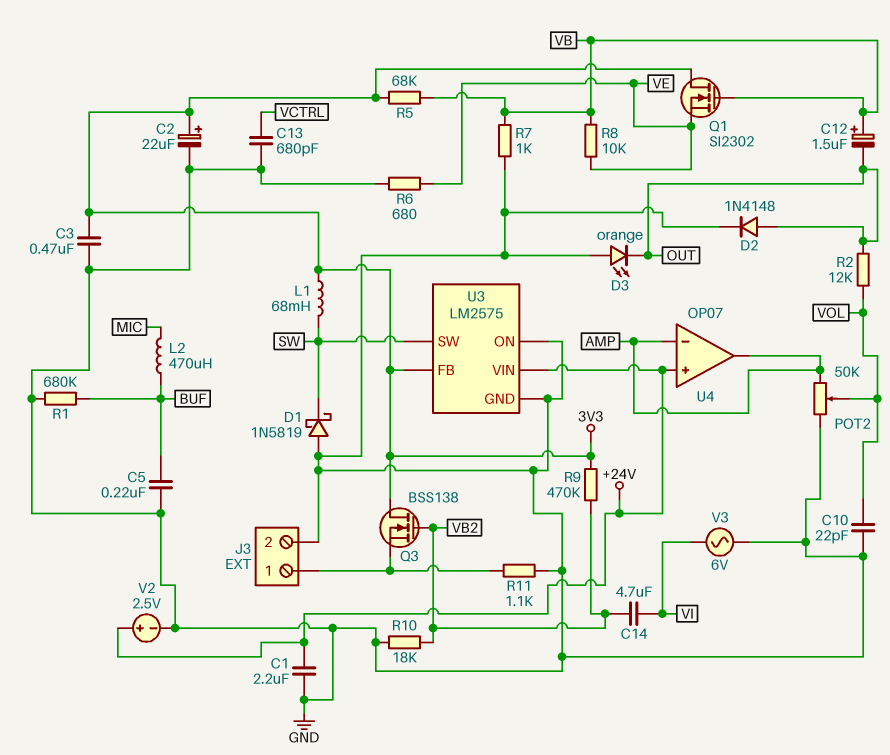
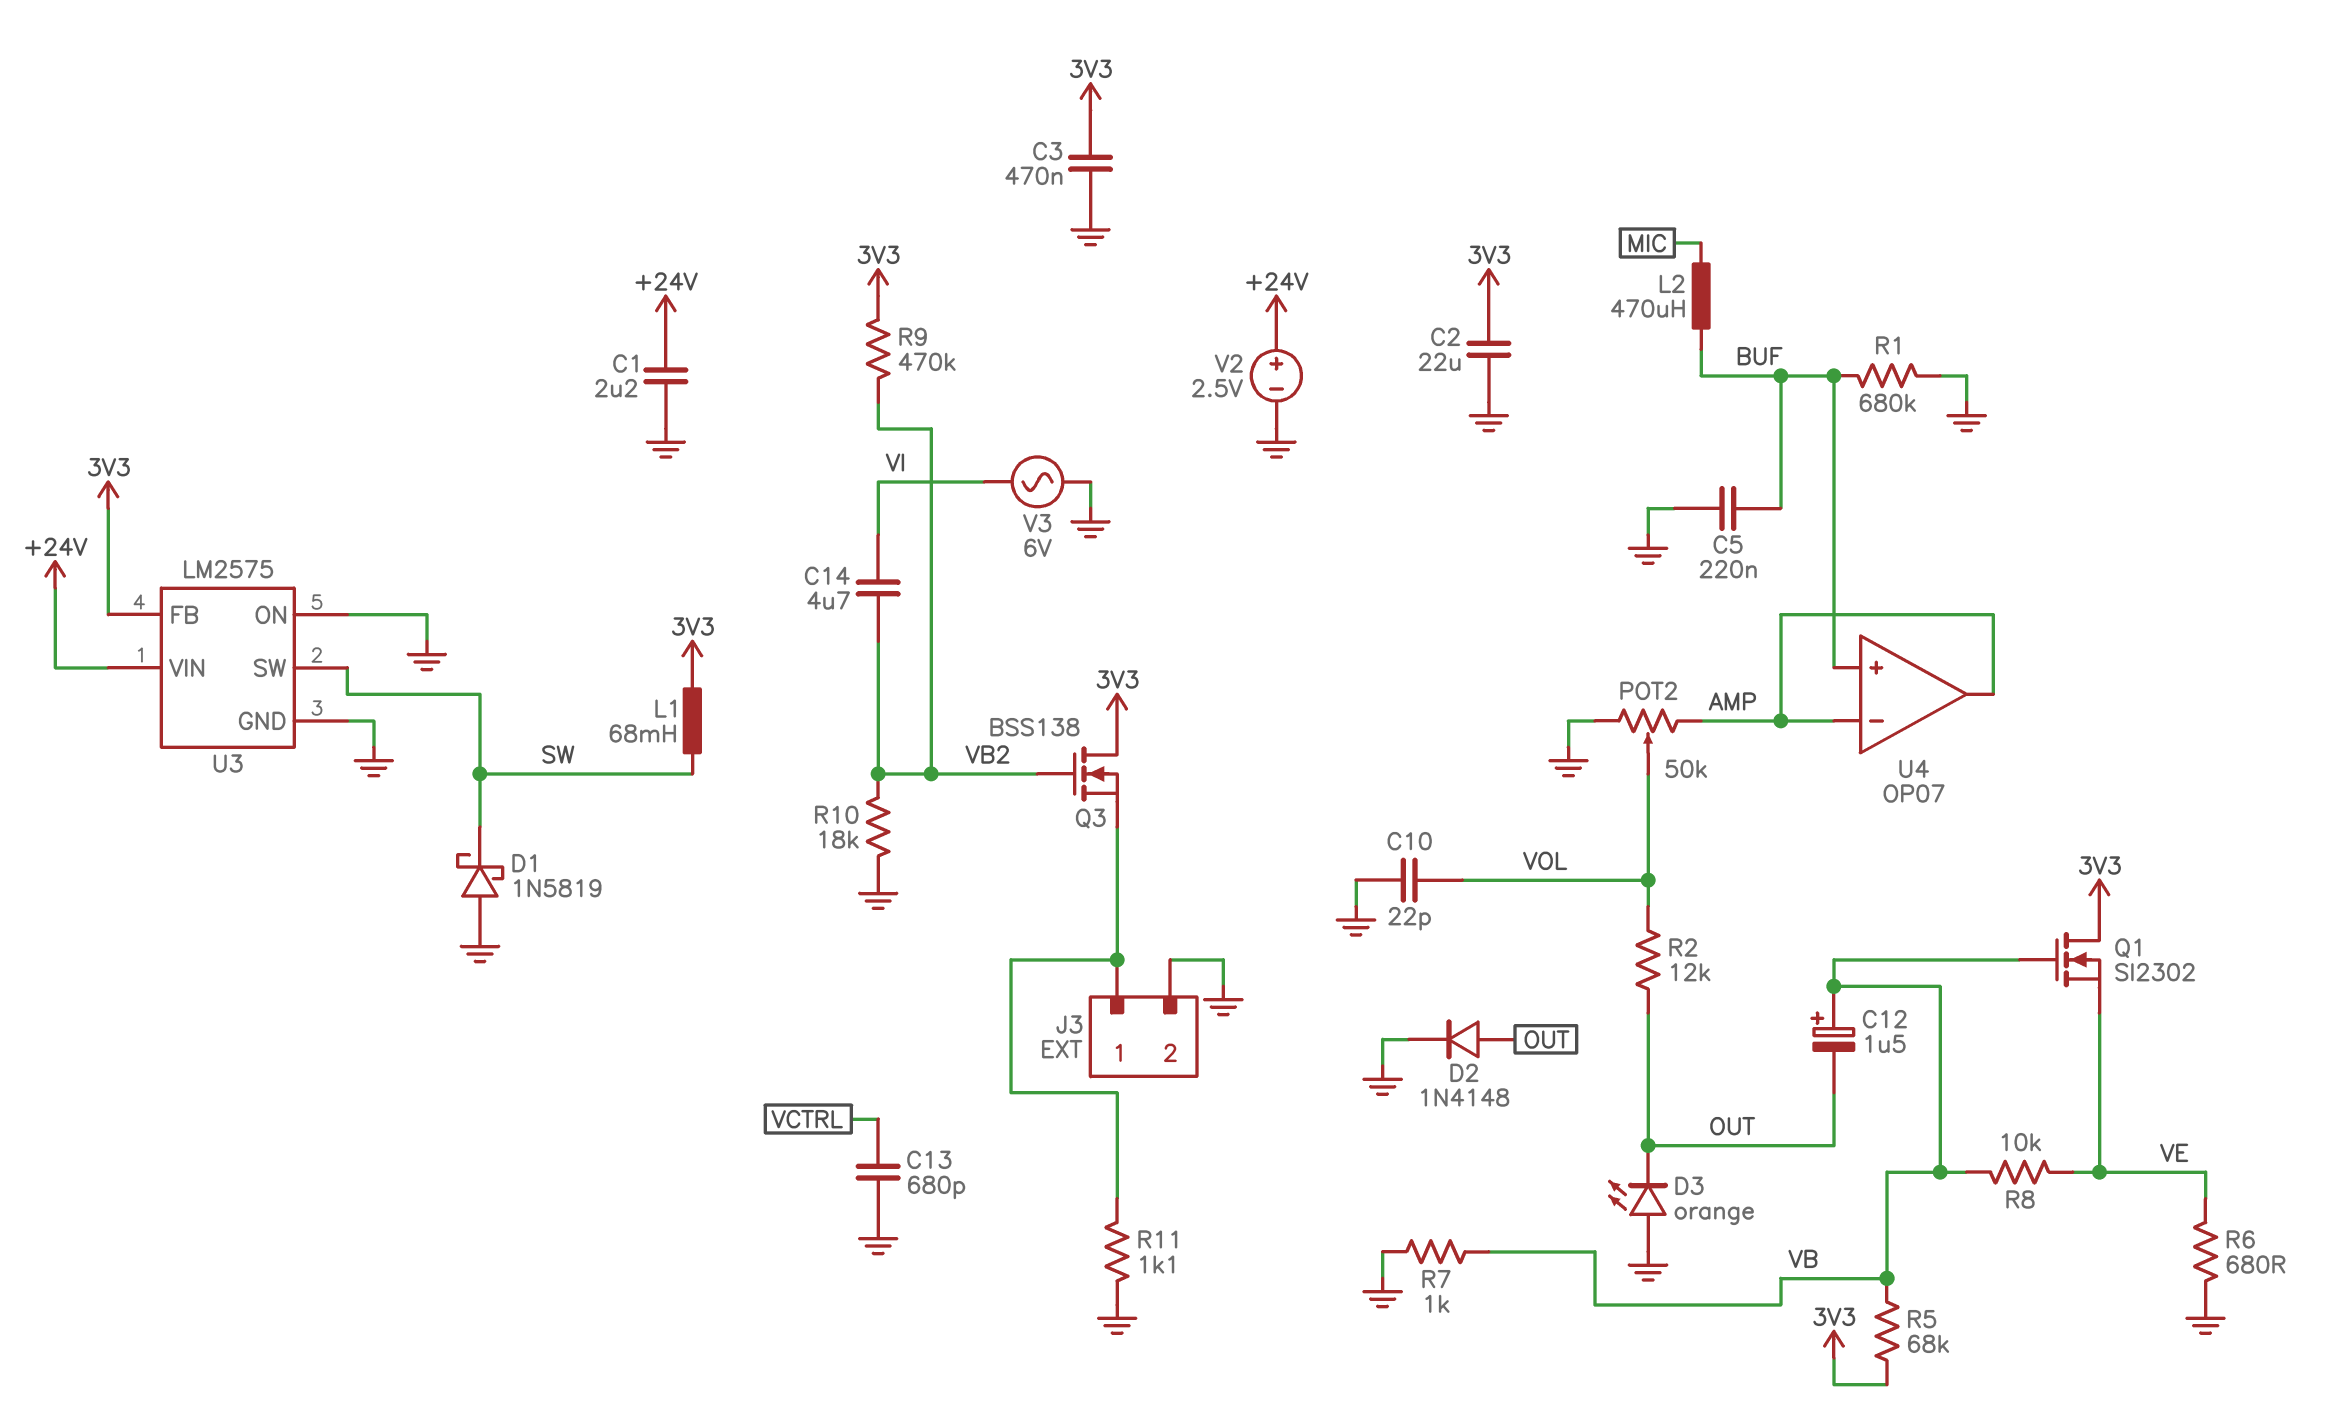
C2: 22uF (plus 3V3, minus GND) -> 22uF (3V3, GND)
U4 pin in+: +24V -> BUF

